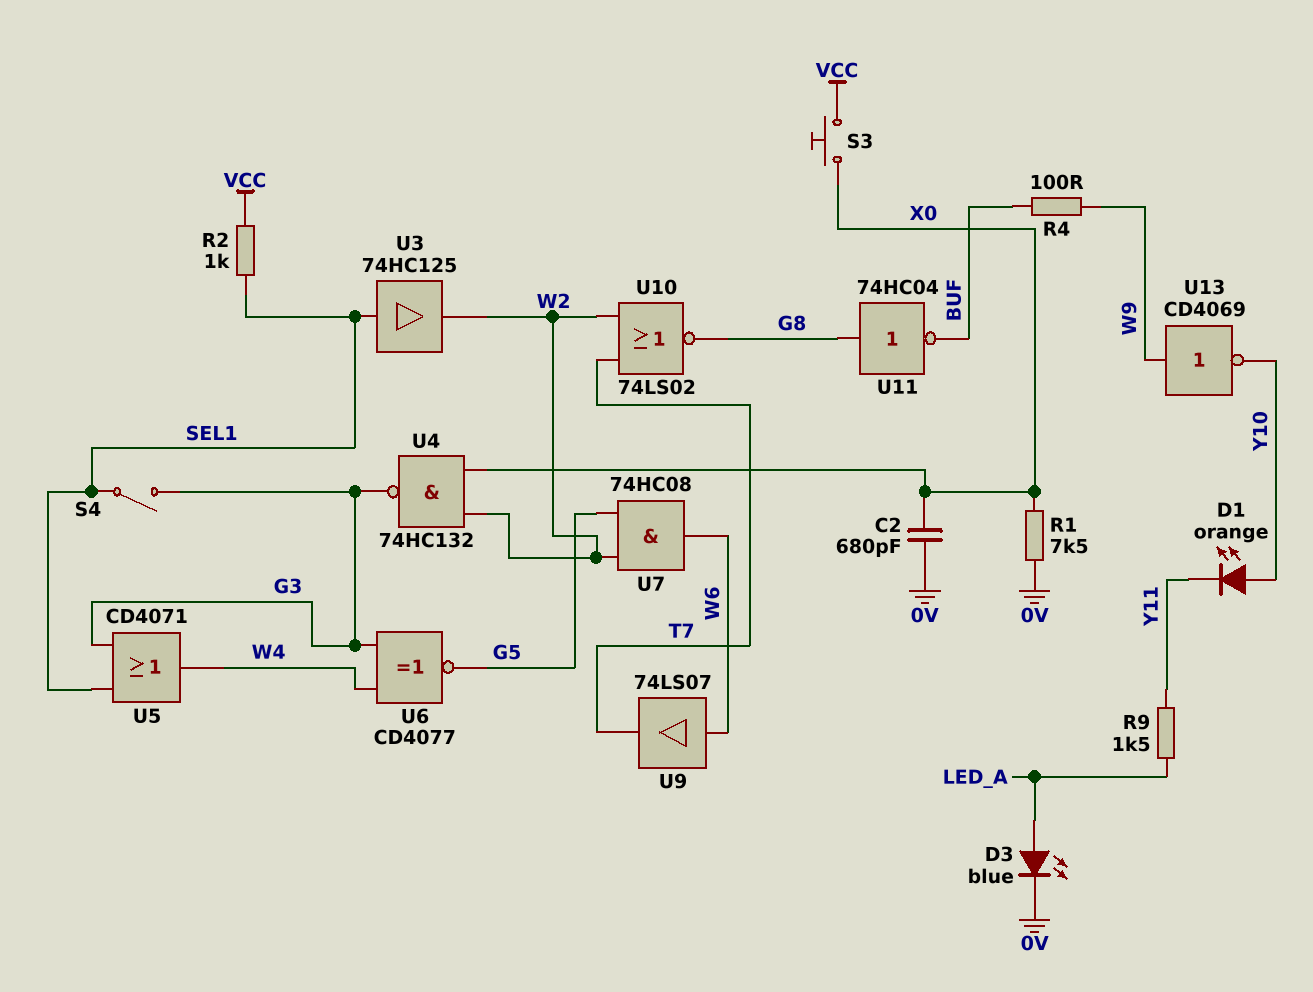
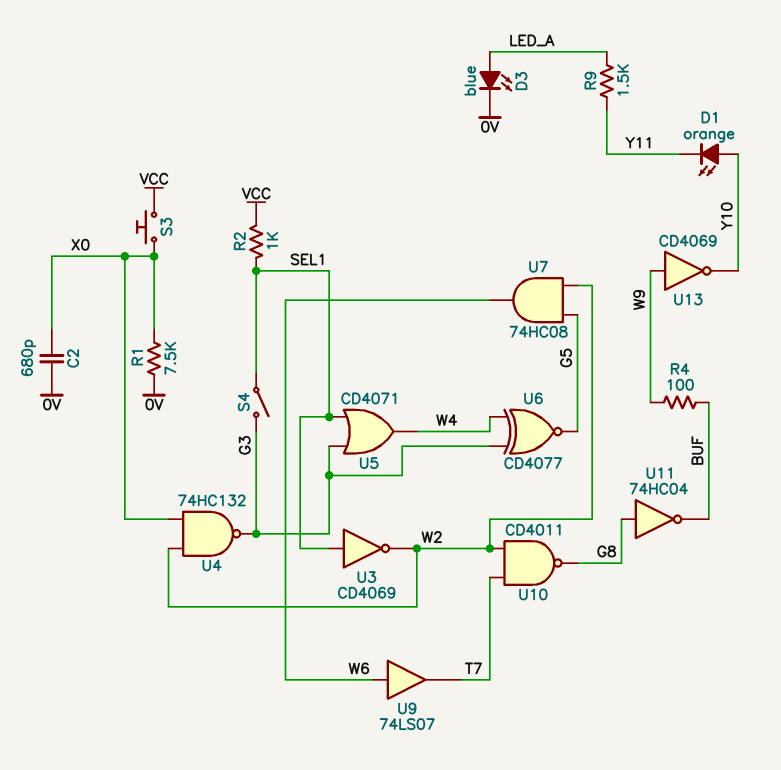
U3: buffer 74HC125 (in SEL1, out W2) -> NOT CD4069 (in SEL1, out W2)
U10: NOR 74LS02 (in T7, in W2, out G8) -> NAND CD4011 (in T7, in W2, out G8)

